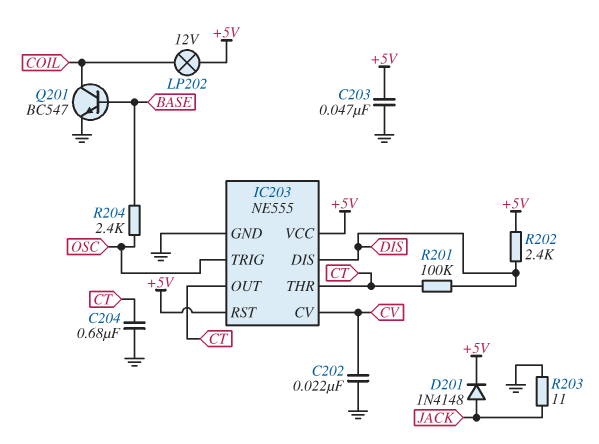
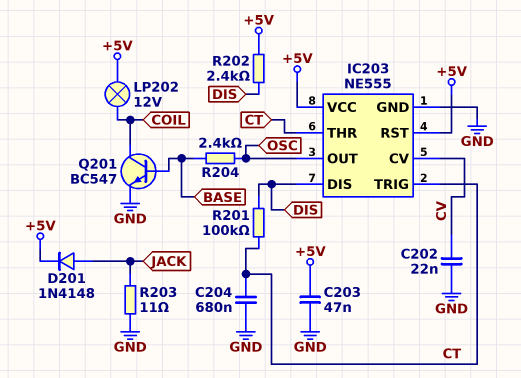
IC203 pin OUT: CT -> OSC
IC203 pin TRIG: OSC -> CT

